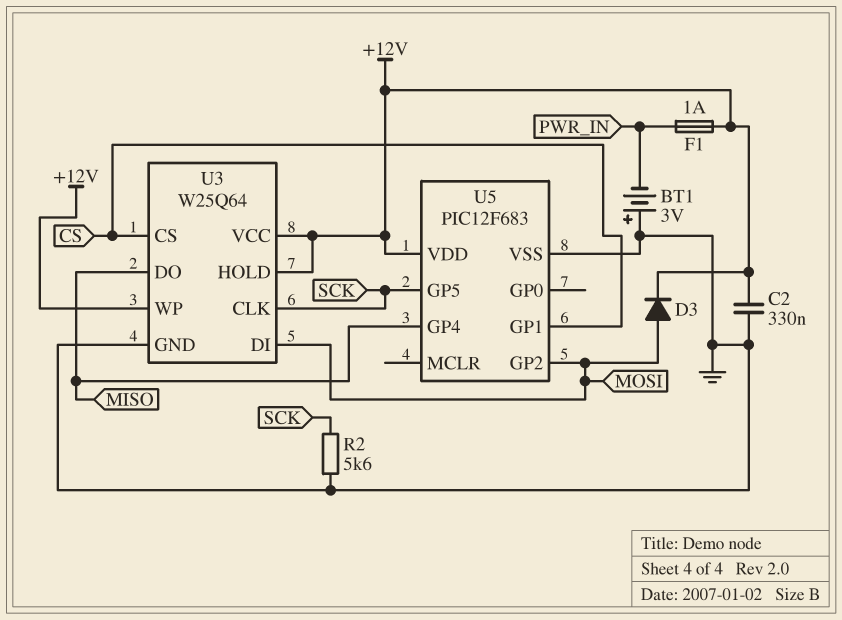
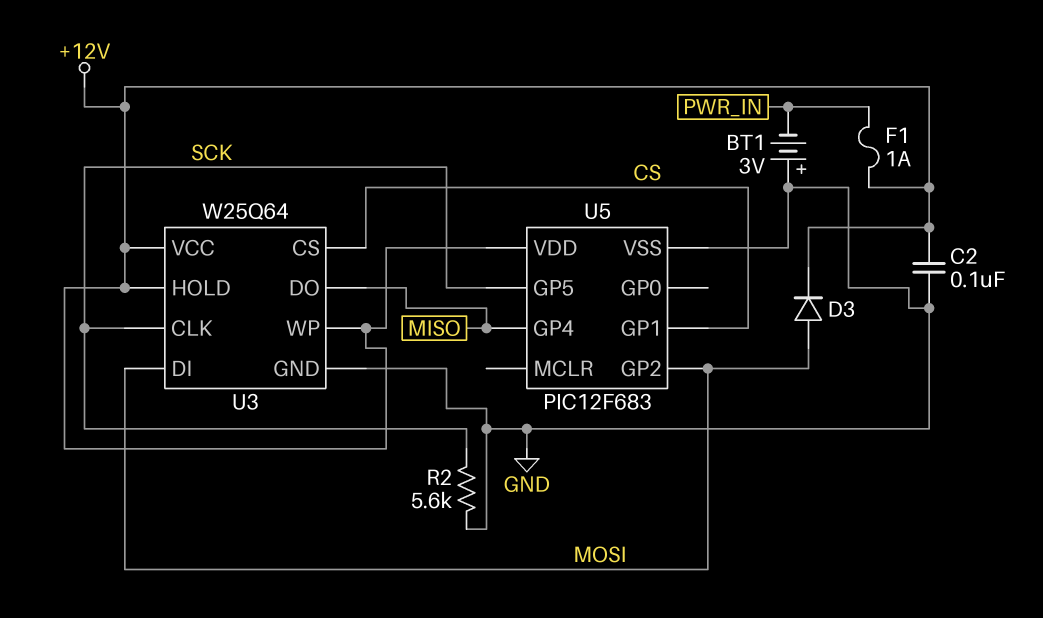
C2: 330nF (+12V, GND) -> 100nF (+12V, GND)

